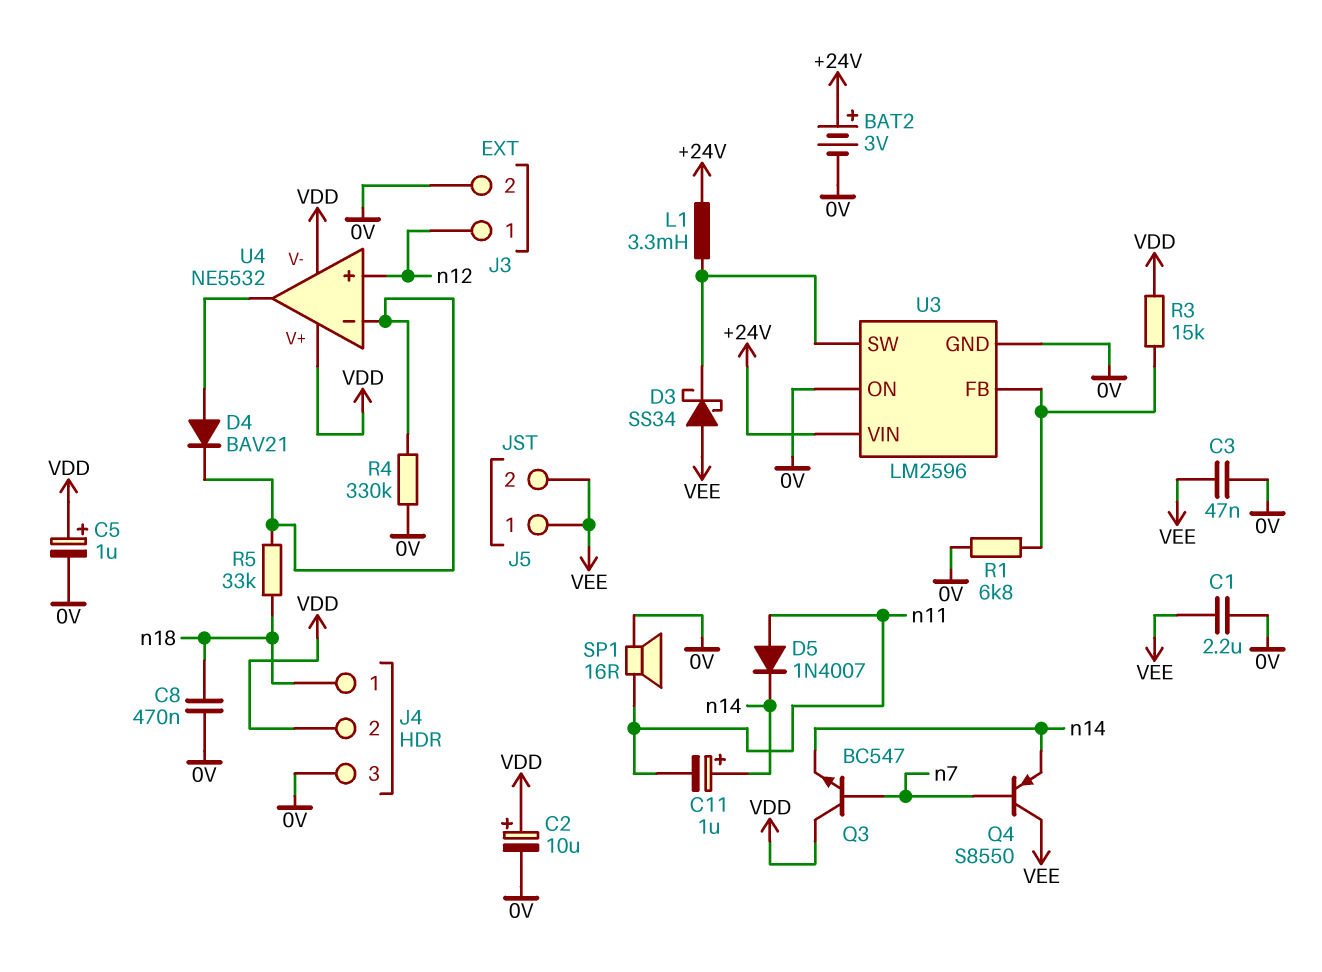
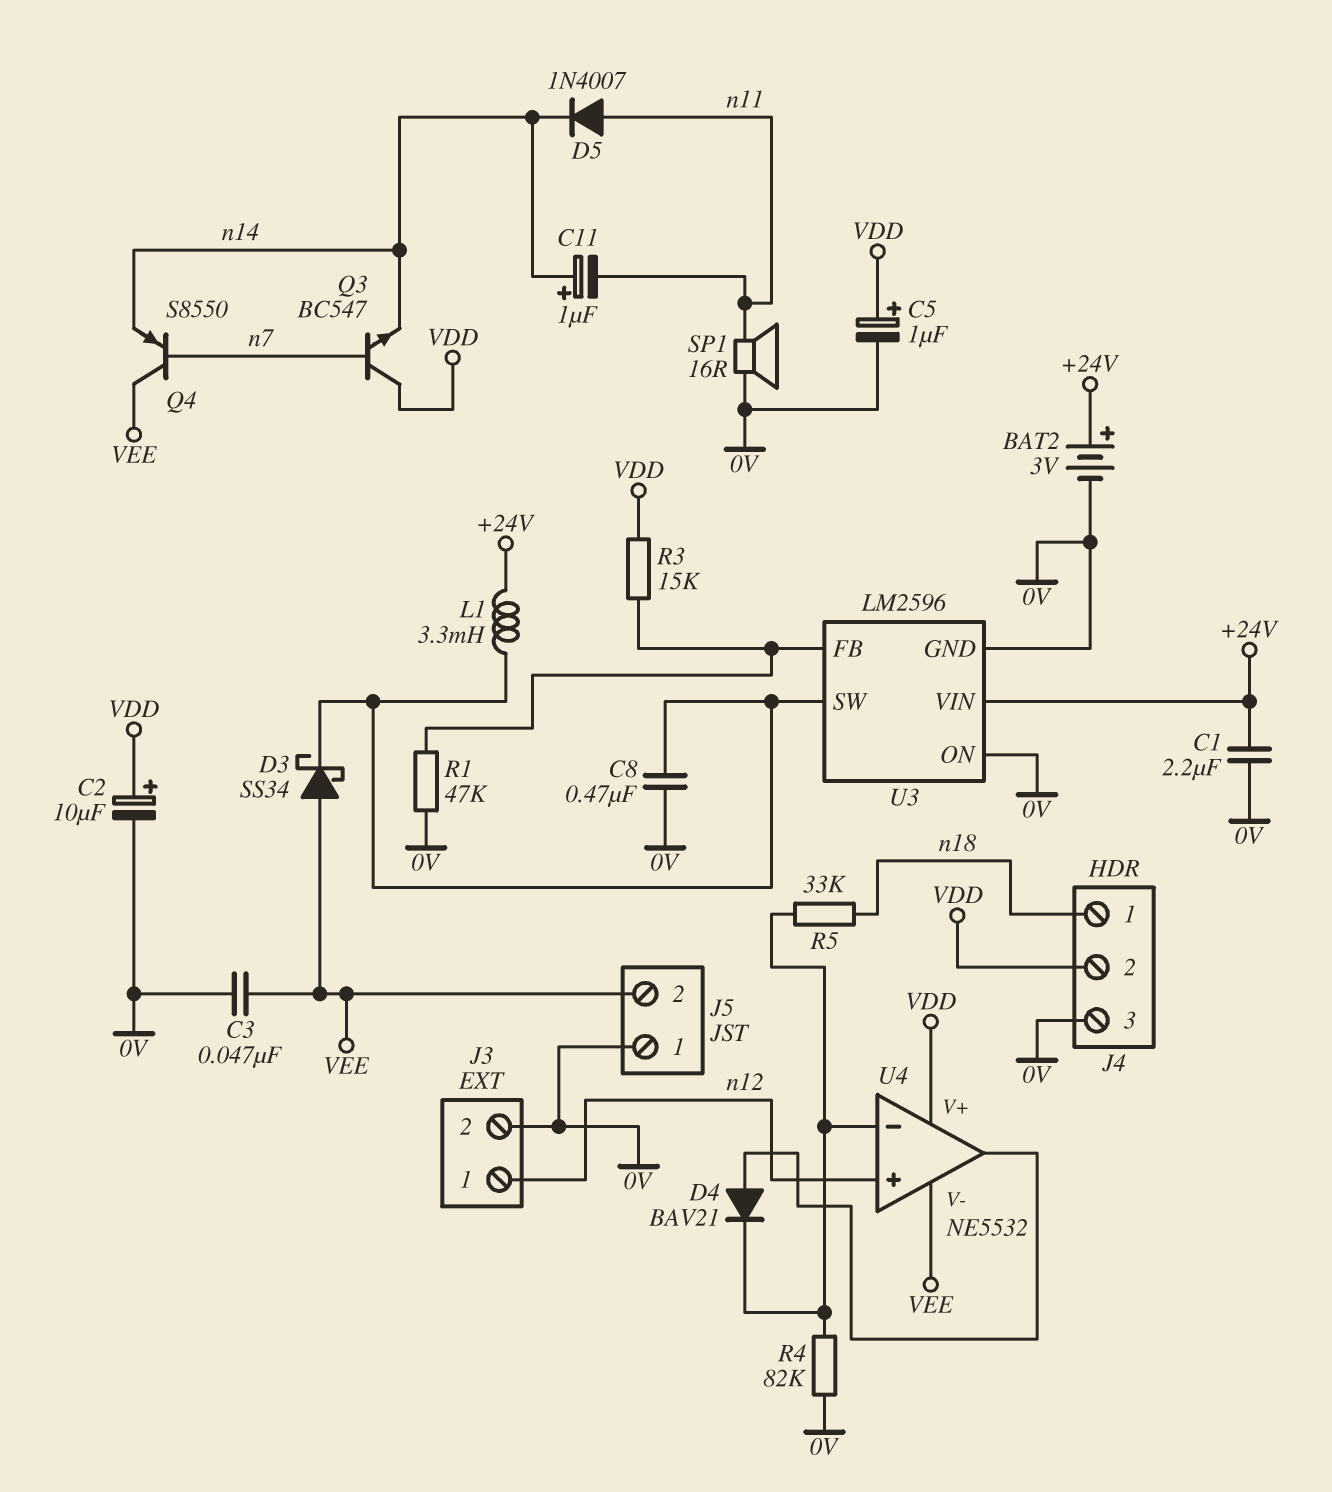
C1: 2.2uF (0V, VEE) -> 2.2uF (+24V, 0V)
C8: 470nF (0V, n18) -> 470nF (0V, U3/SW)
J5 pin 1: VEE -> 0V
R1: 6.8k (0V, U3/FB) -> 47k (0V, U3/FB)
R4: 330k (0V, U4/in-) -> 82k (0V, U4/in-)
U4 pin V-: VDD -> VEE

